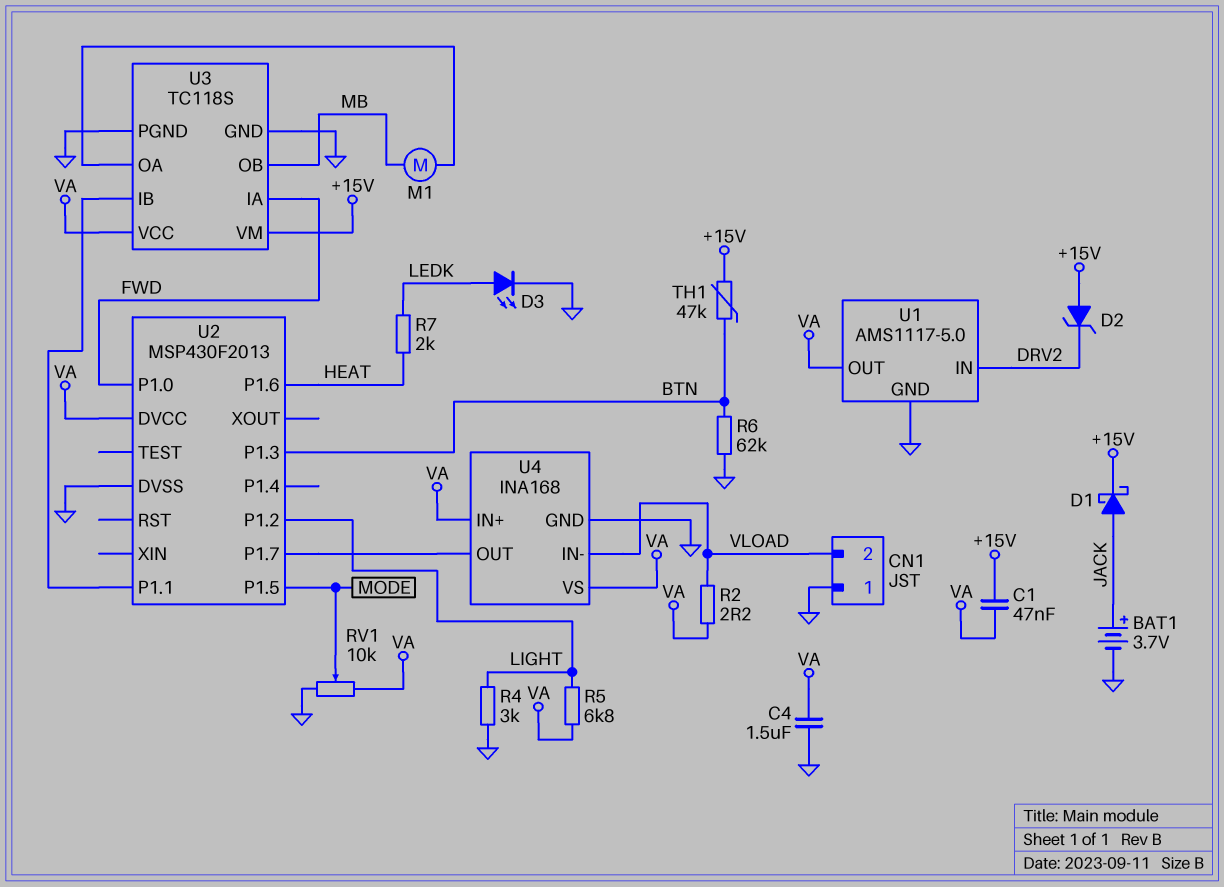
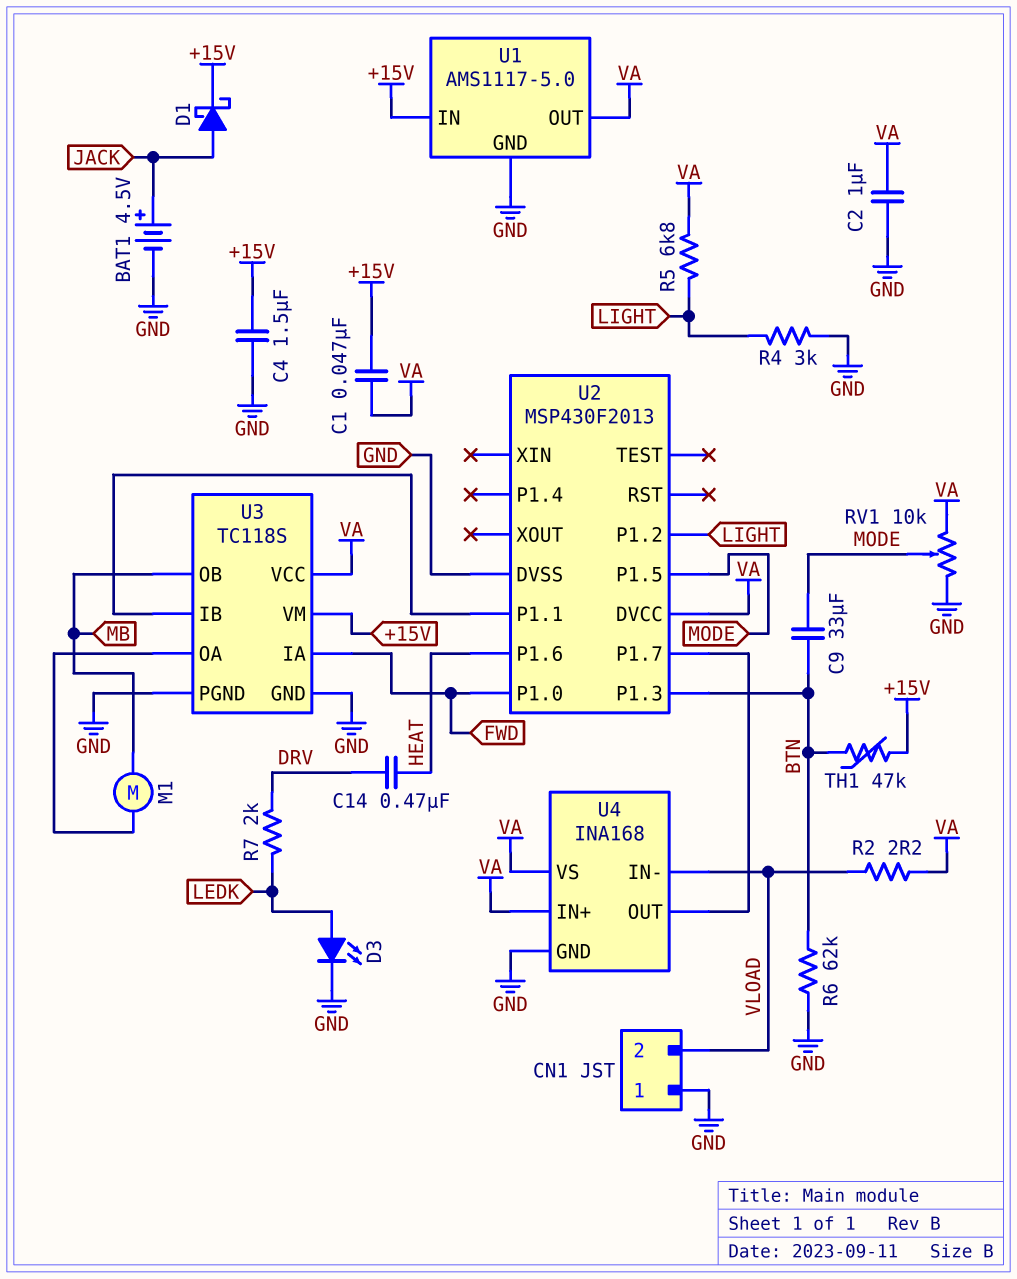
BAT1: 3.7V (plus JACK, minus GND) -> 4.5V (plus JACK, minus GND)
C2: none -> 1uF (GND, VA)
C4: 1.5uF (GND, VA) -> 1.5uF (+15V, GND)
C9: none -> 33uF (BTN, MODE)
C14: none -> 470nF (DRV, HEAT)
D2: zener (A +15V, K DRV2) -> none
R7: 2k (HEAT, LEDK) -> 2k (DRV, LEDK)
U1 pin IN: DRV2 -> +15V

